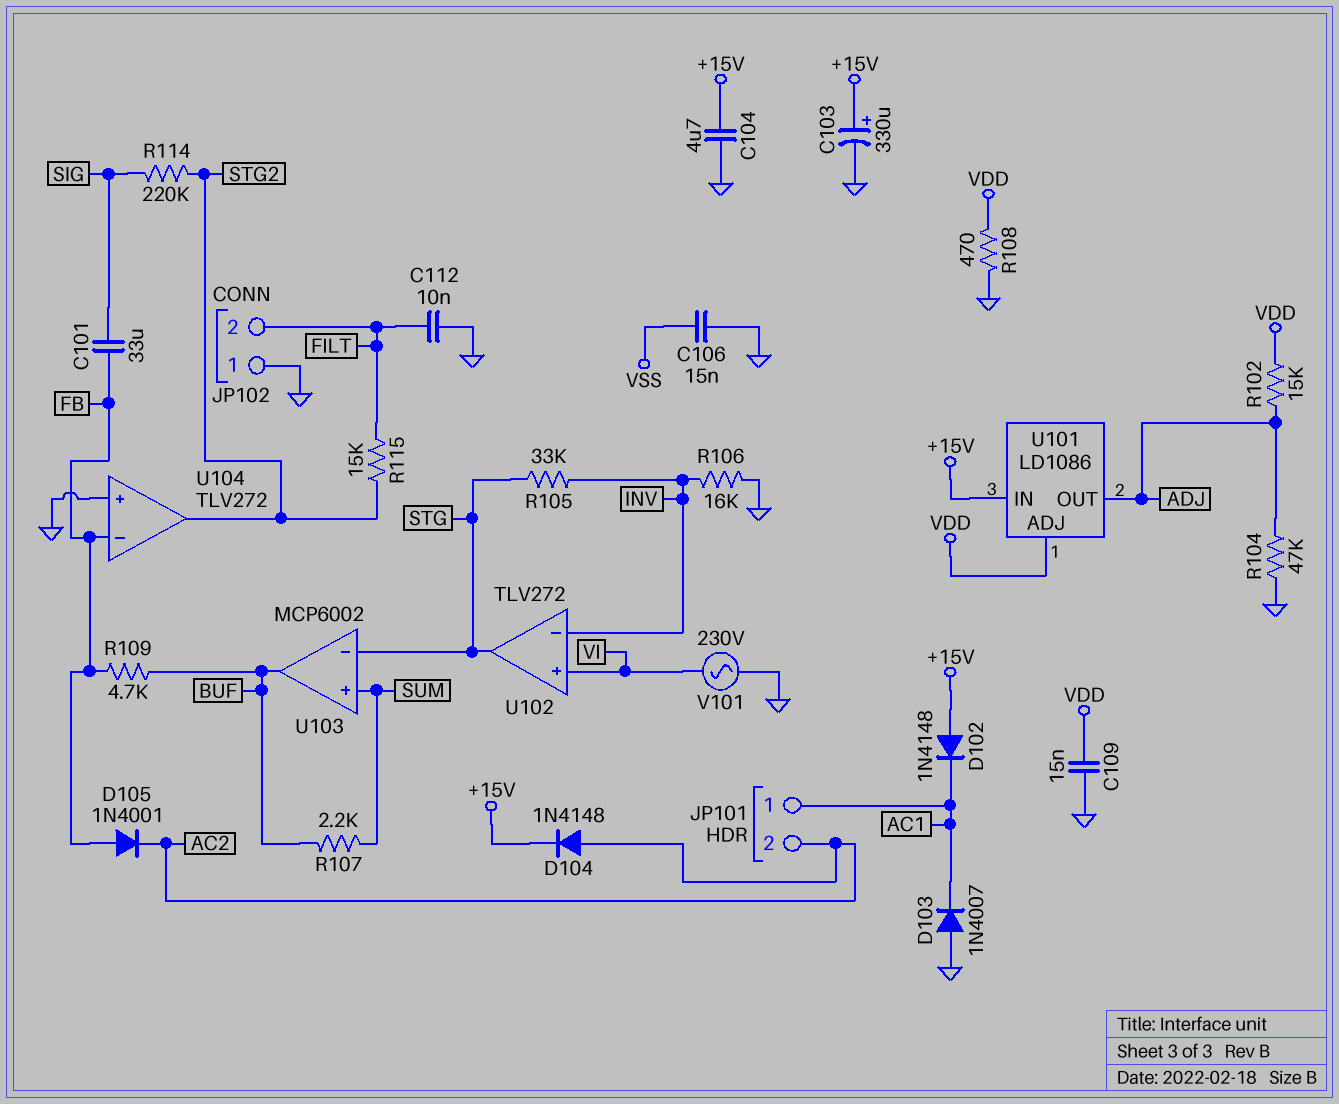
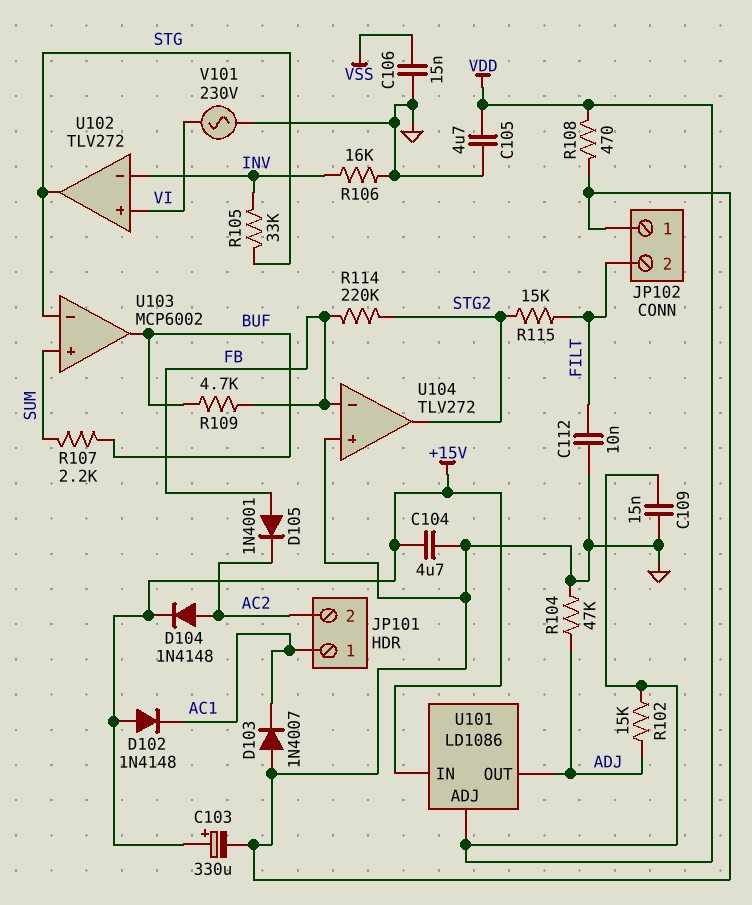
C101: 33uF (FB, SIG) -> none
C105: none -> 4.7uF (GND, VDD)
R114: 220k (SIG, STG2) -> 220k (FB, STG2)

